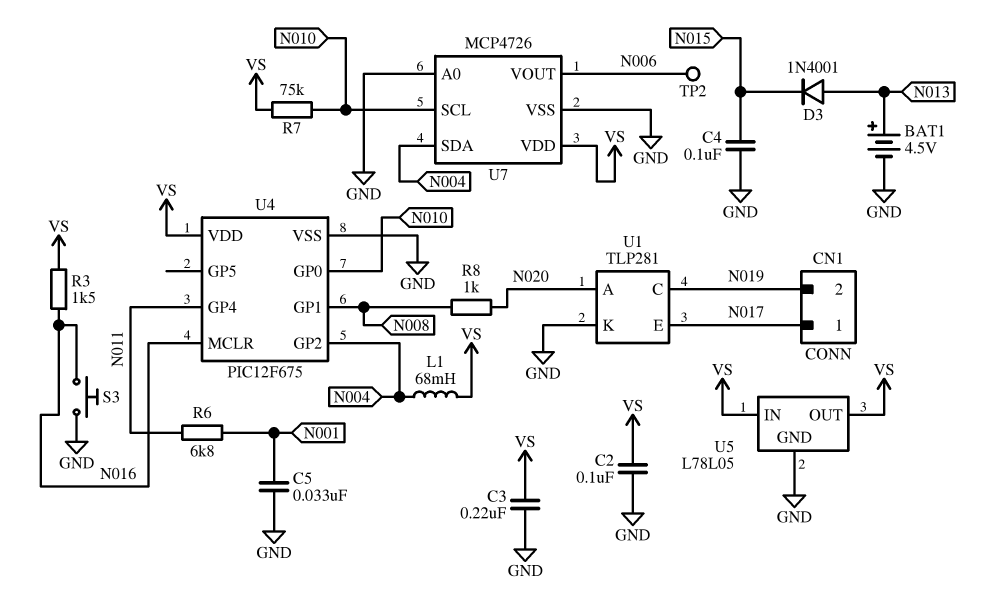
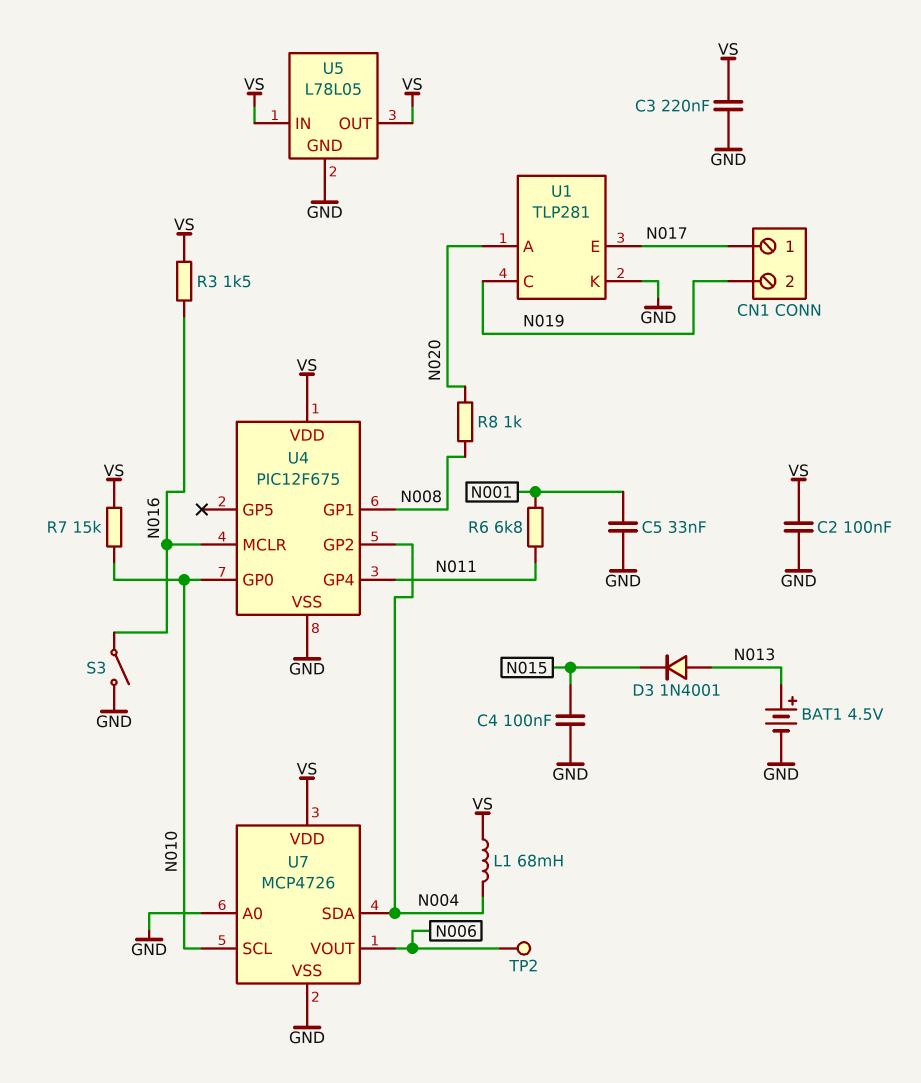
R7: 75k (N010, VS) -> 15k (N010, VS)
S3: button (GND, N016) -> switch (GND, N016)

